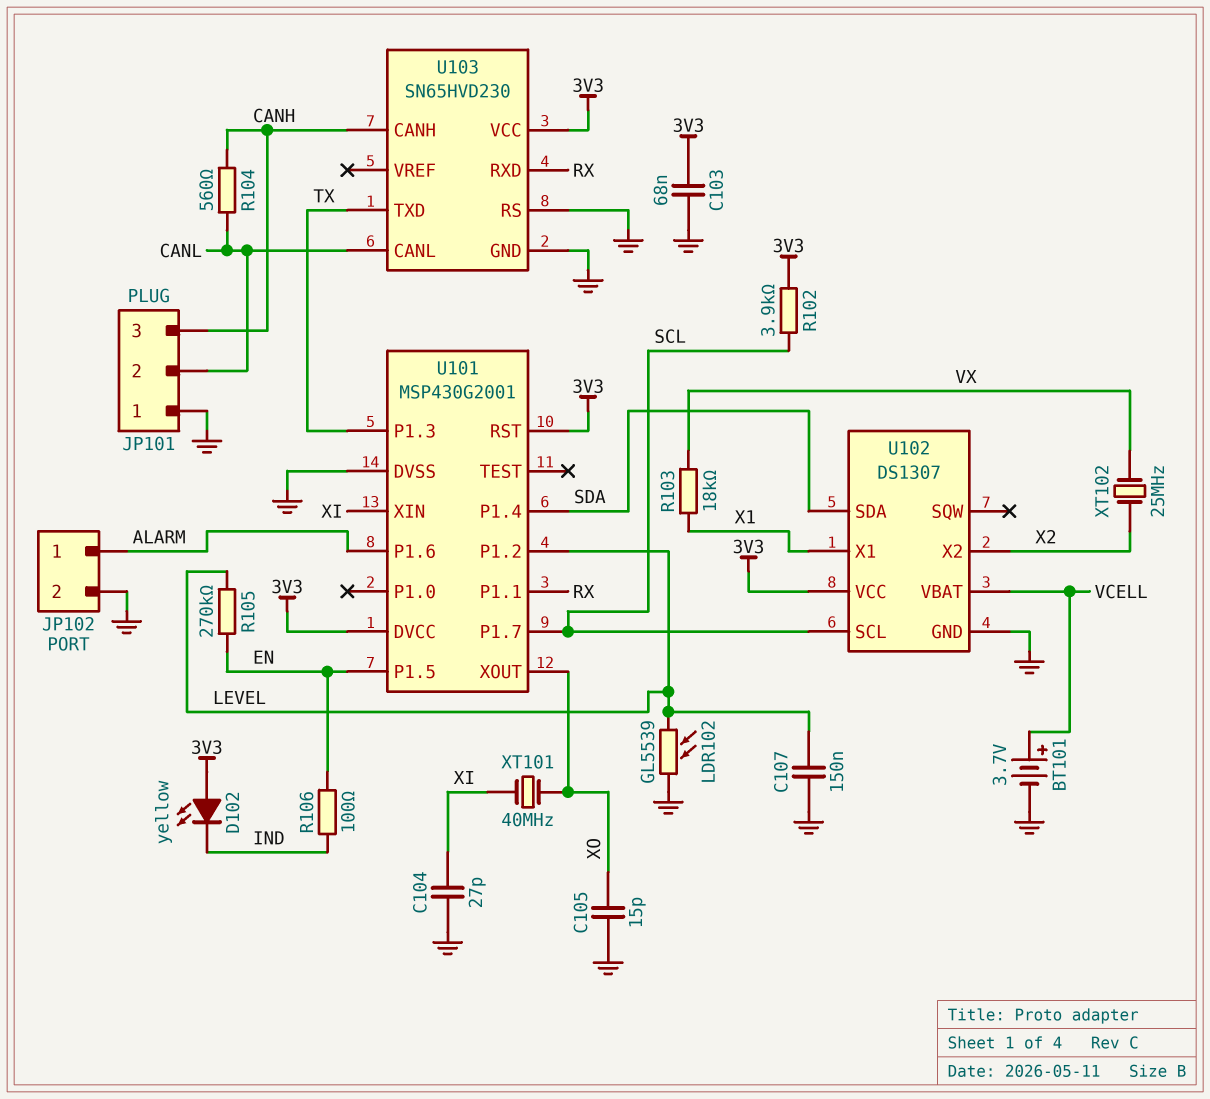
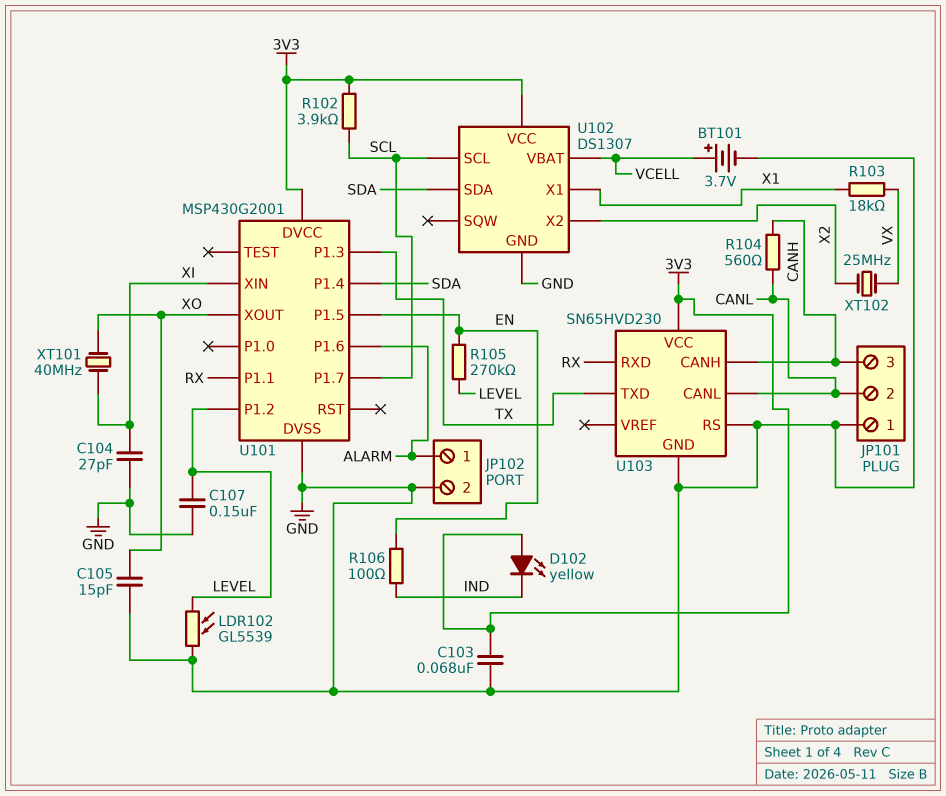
U101 pin RST: 3V3 -> none

